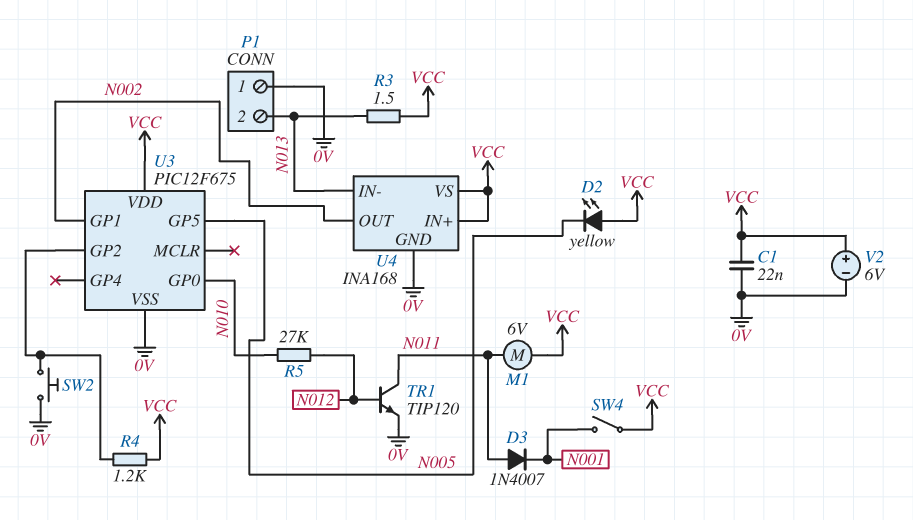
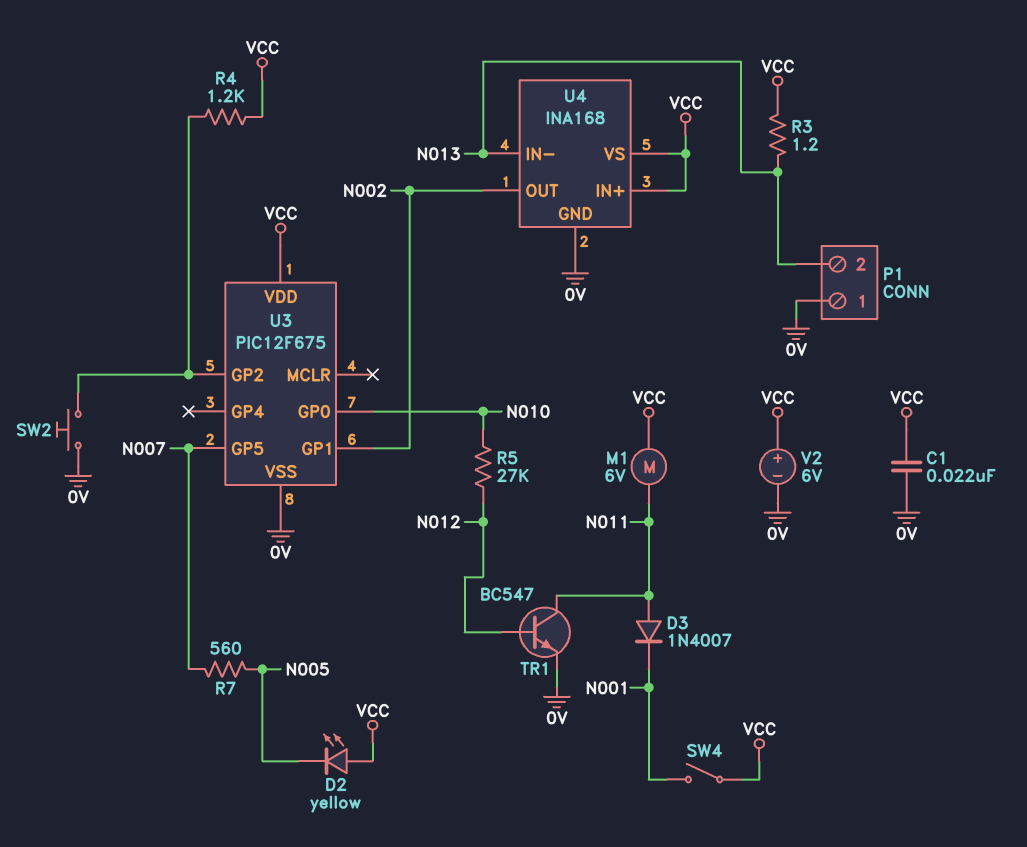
R3: 1.5 (N013, VCC) -> 1.2 (N013, VCC)
R7: none -> 560 (N005, N007)
TR1: NPN TIP120 (B N012, C N011, E 0V) -> NPN BC547 (B N012, C N011, E 0V)
U3 pin GP5: N005 -> N007

